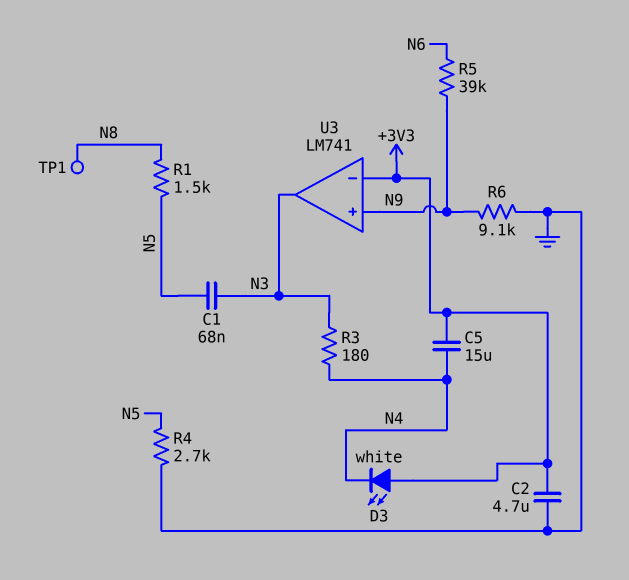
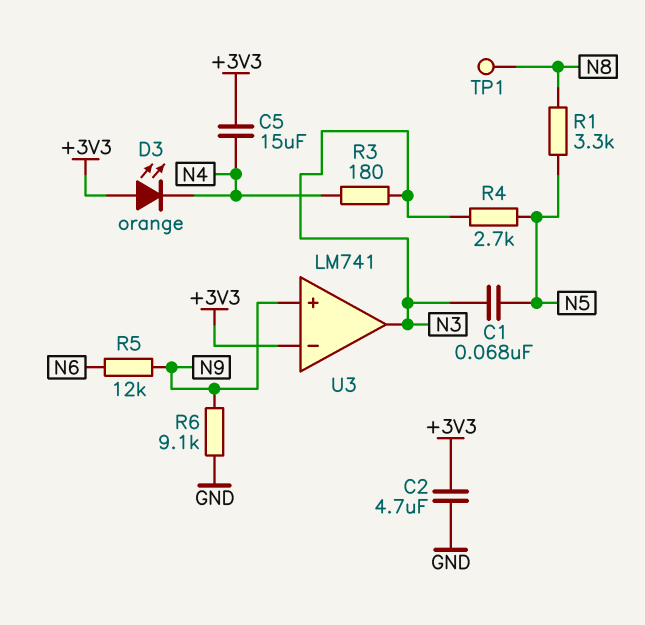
D3: LED white (A +3V3, K N4) -> LED orange (A +3V3, K N4)
R1: 1.5k (N5, N8) -> 3.3k (N5, N8)
R4: 2.7k (GND, N5) -> 2.7k (N3, N5)
R5: 39k (N6, N9) -> 12k (N6, N9)

